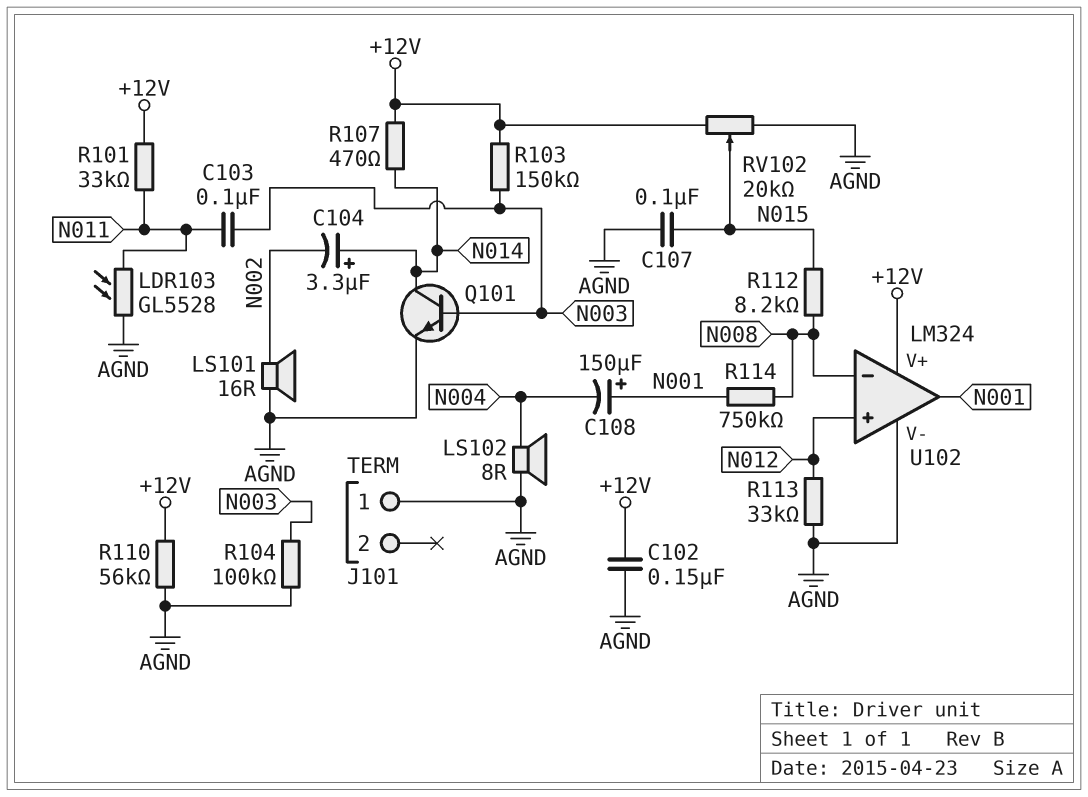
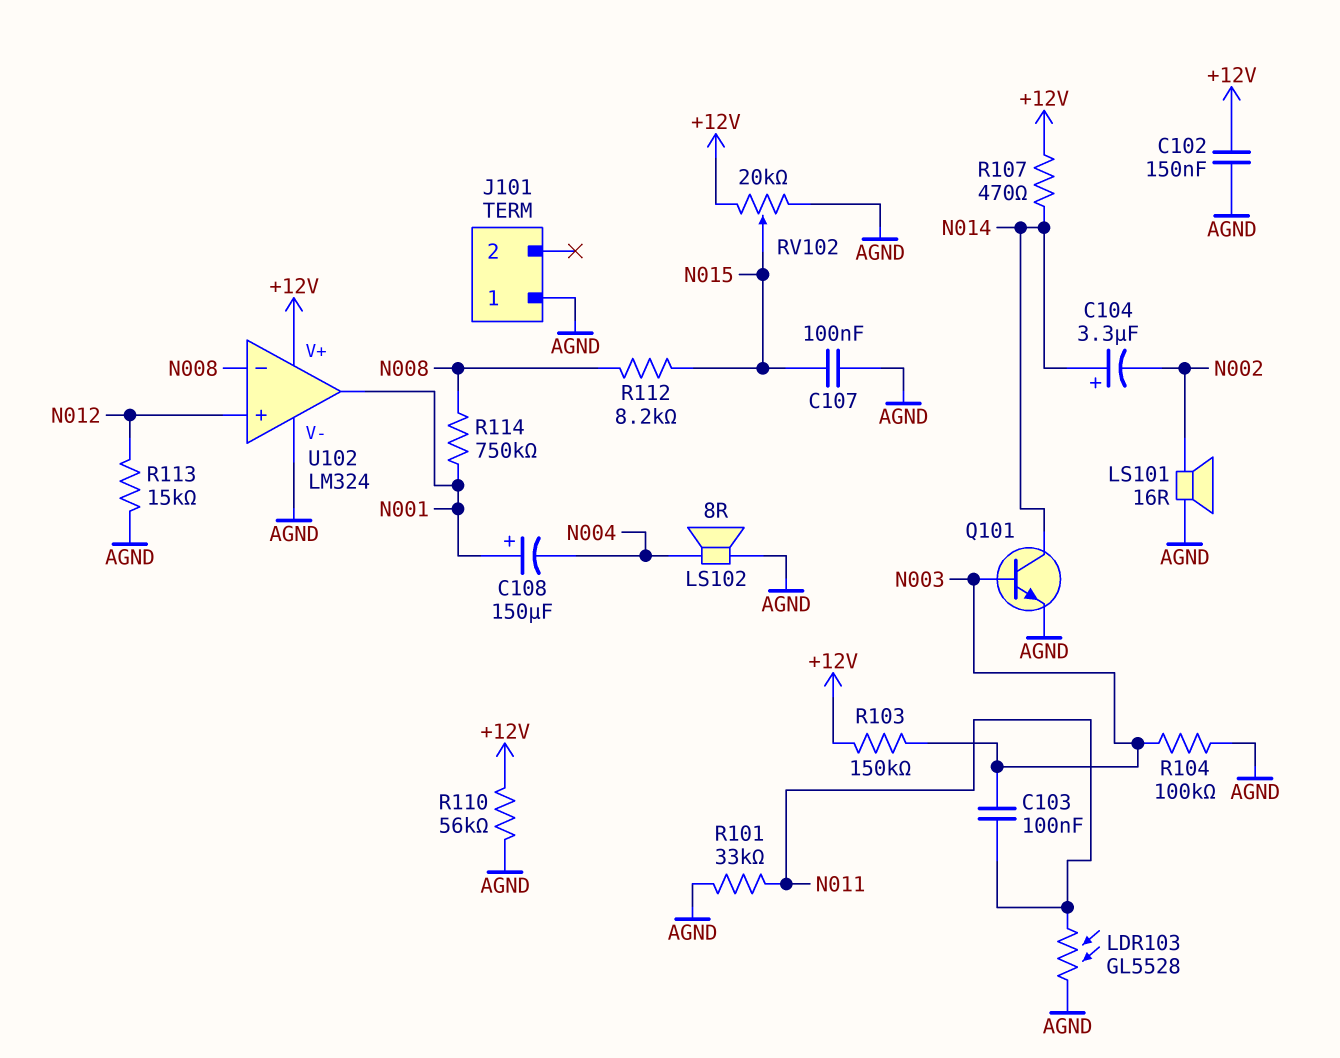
R101: 33k (+12V, N011) -> 33k (AGND, N011)
R113: 33k (AGND, N012) -> 15k (AGND, N012)

